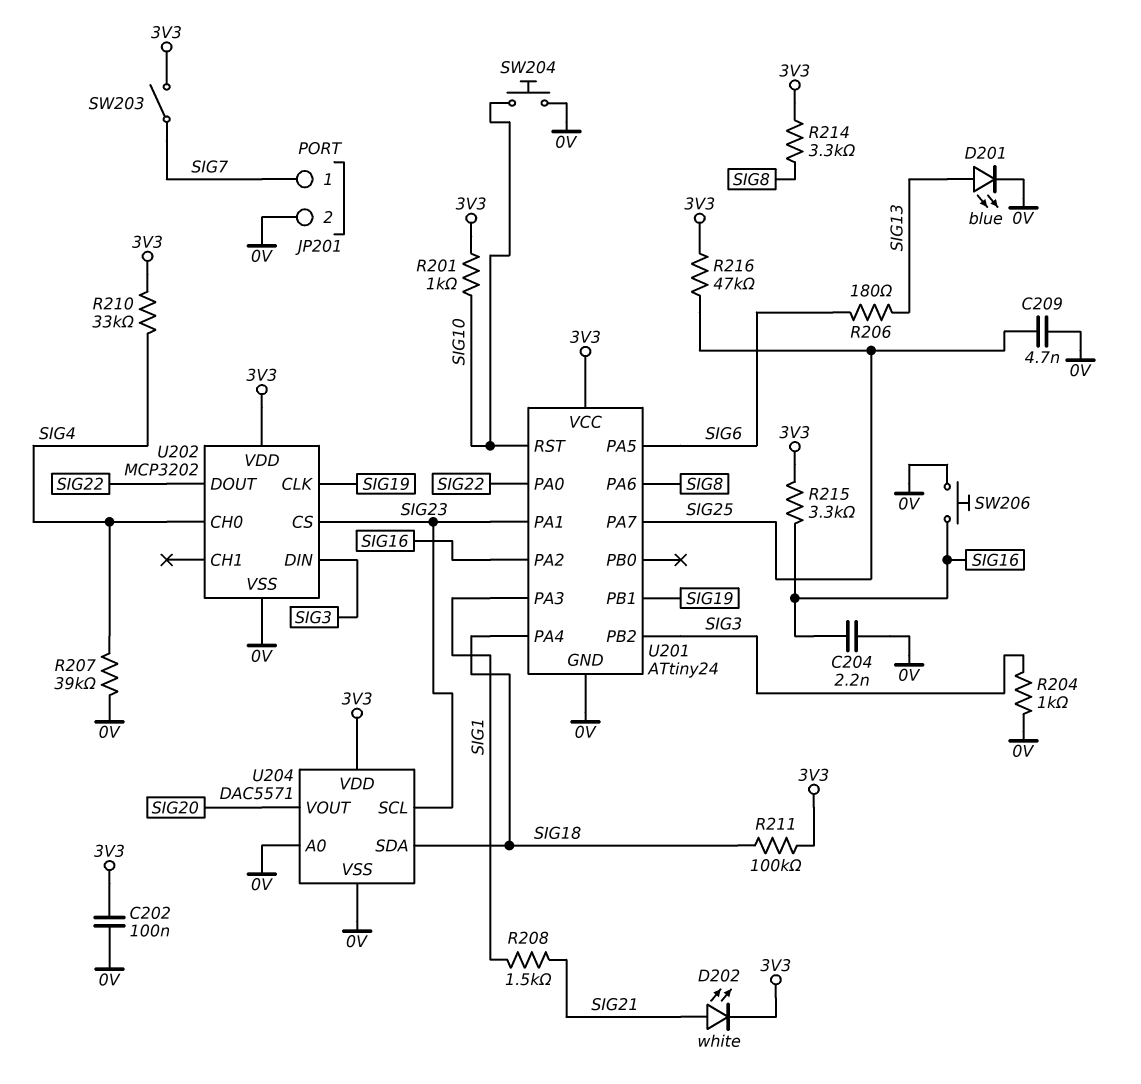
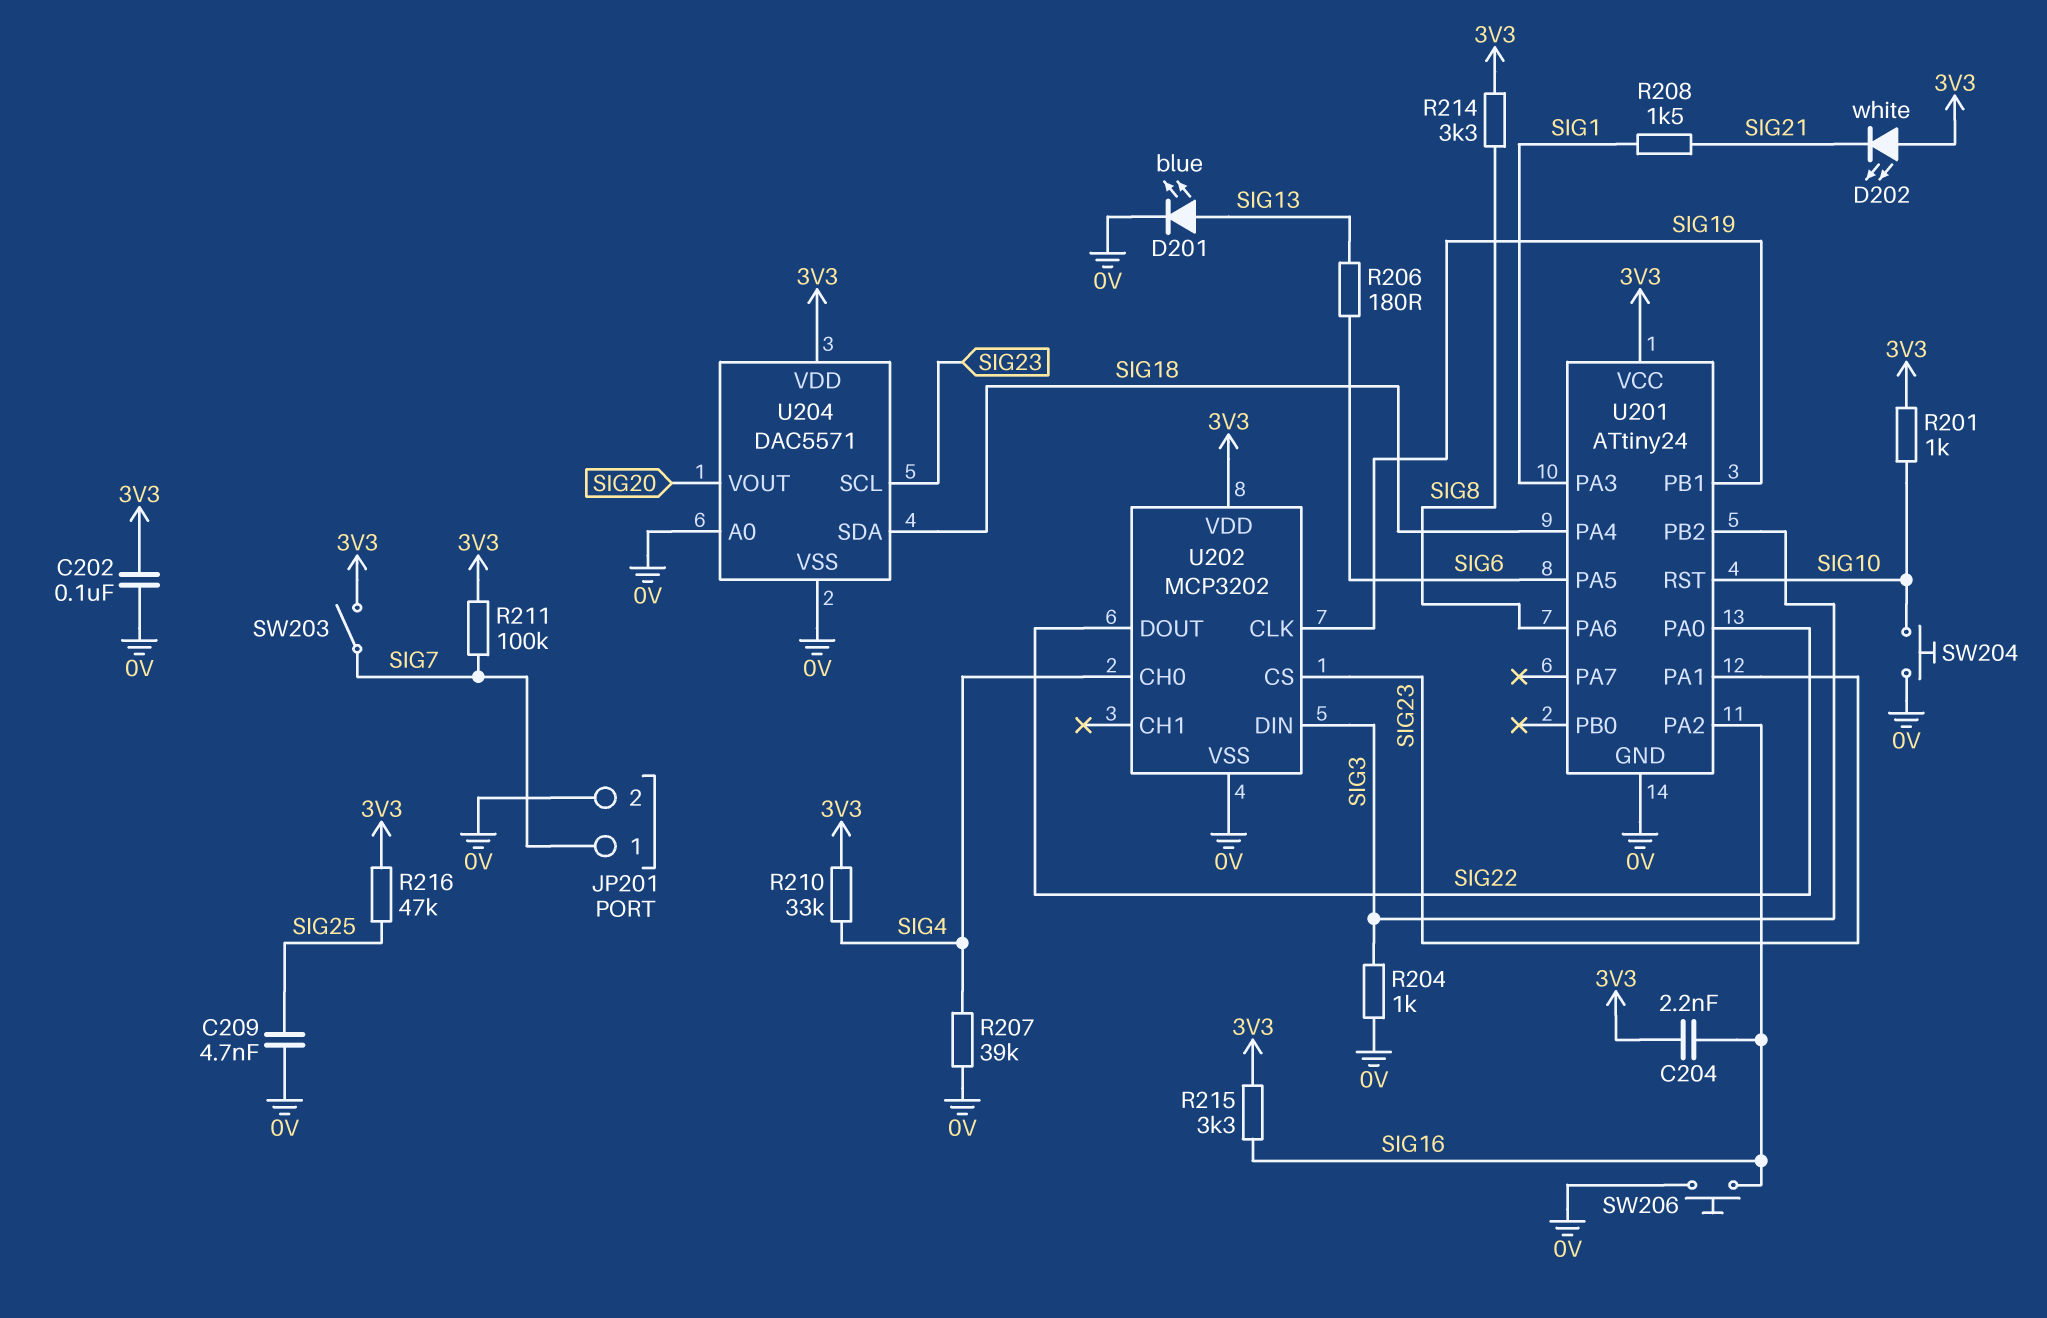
C204: 2.2nF (0V, SIG16) -> 2.2nF (3V3, SIG16)
D202: LED white (A SIG21, K 3V3) -> LED white (A 3V3, K SIG21)
R211: 100k (3V3, SIG18) -> 100k (3V3, SIG7)
U201 pin PA7: SIG25 -> none

